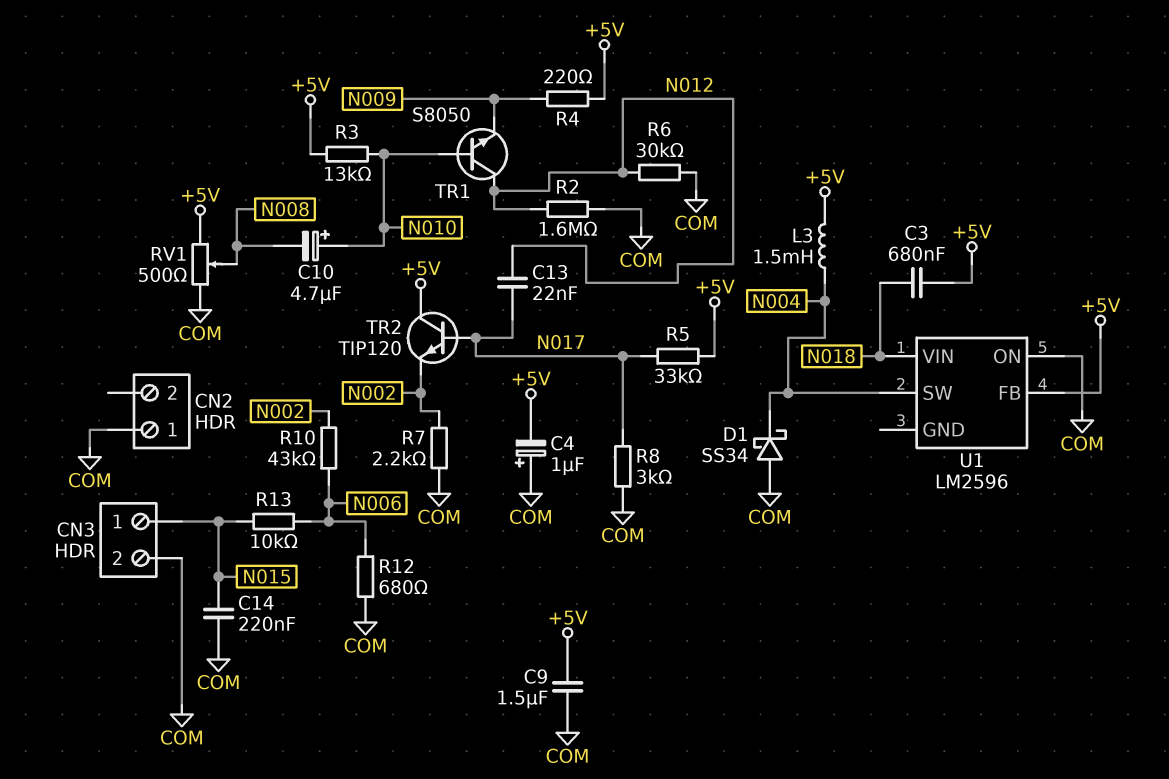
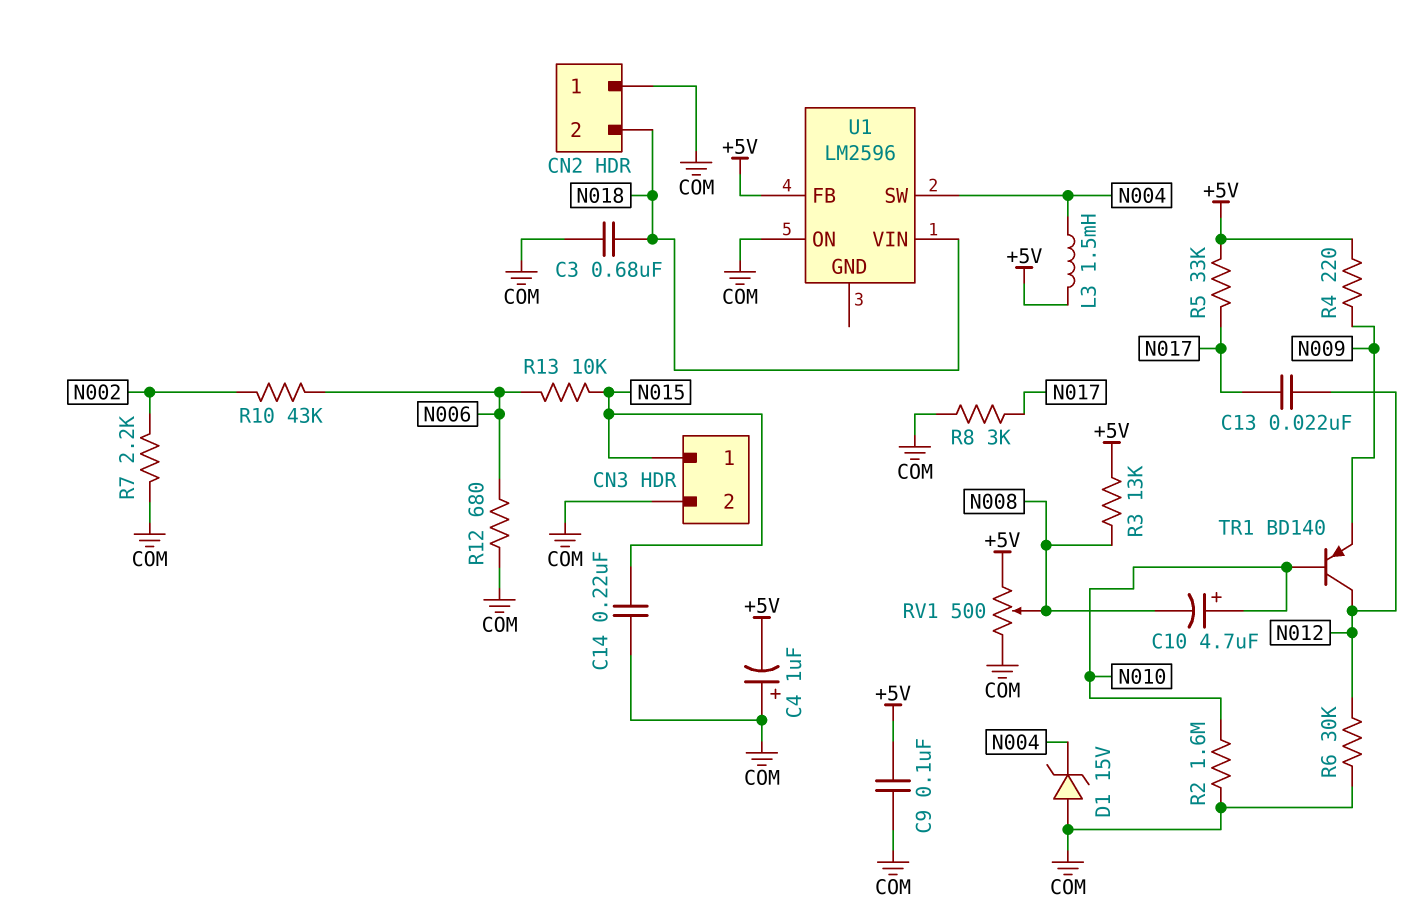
C3: 680nF (+5V, N018) -> 680nF (COM, N018)
C9: 1.5uF (+5V, COM) -> 100nF (+5V, COM)
CN2 pin 2: none -> N018
D1: schottky SS34 (A COM, K N004) -> zener 15V (A COM, K N004)
R2: 1.6M (COM, N012) -> 1.6M (COM, N010)
R3: 13k (+5V, N010) -> 13k (+5V, N008)
TR1: NPN S8050 (B N010, C N012, E N009) -> PNP BD140 (B N010, C N012, E N009)
TR2: NPN TIP120 (B N017, C +5V, E N002) -> none

